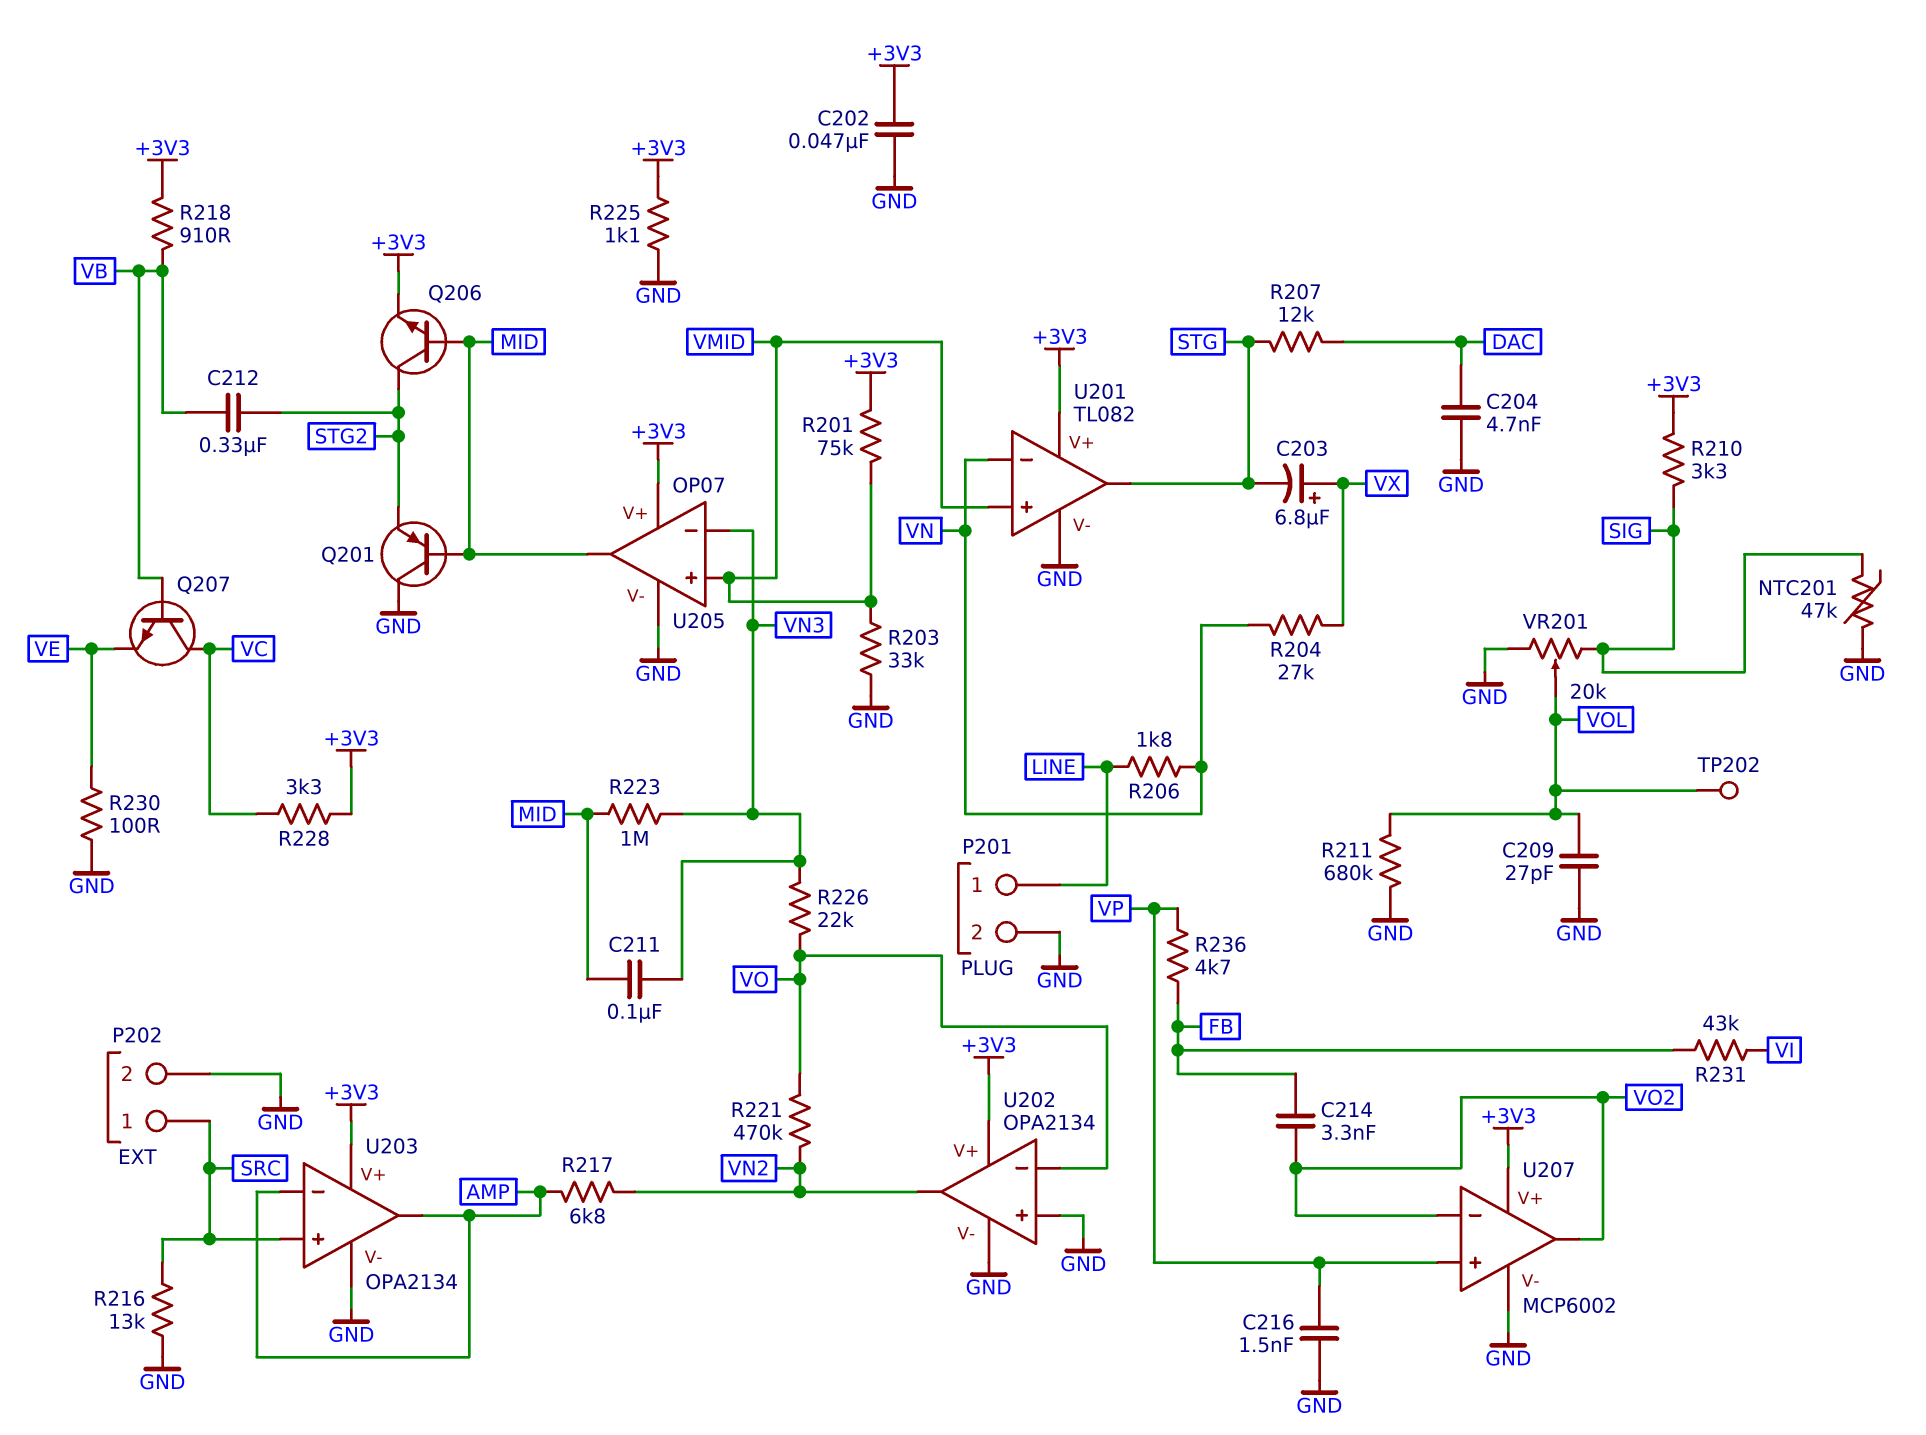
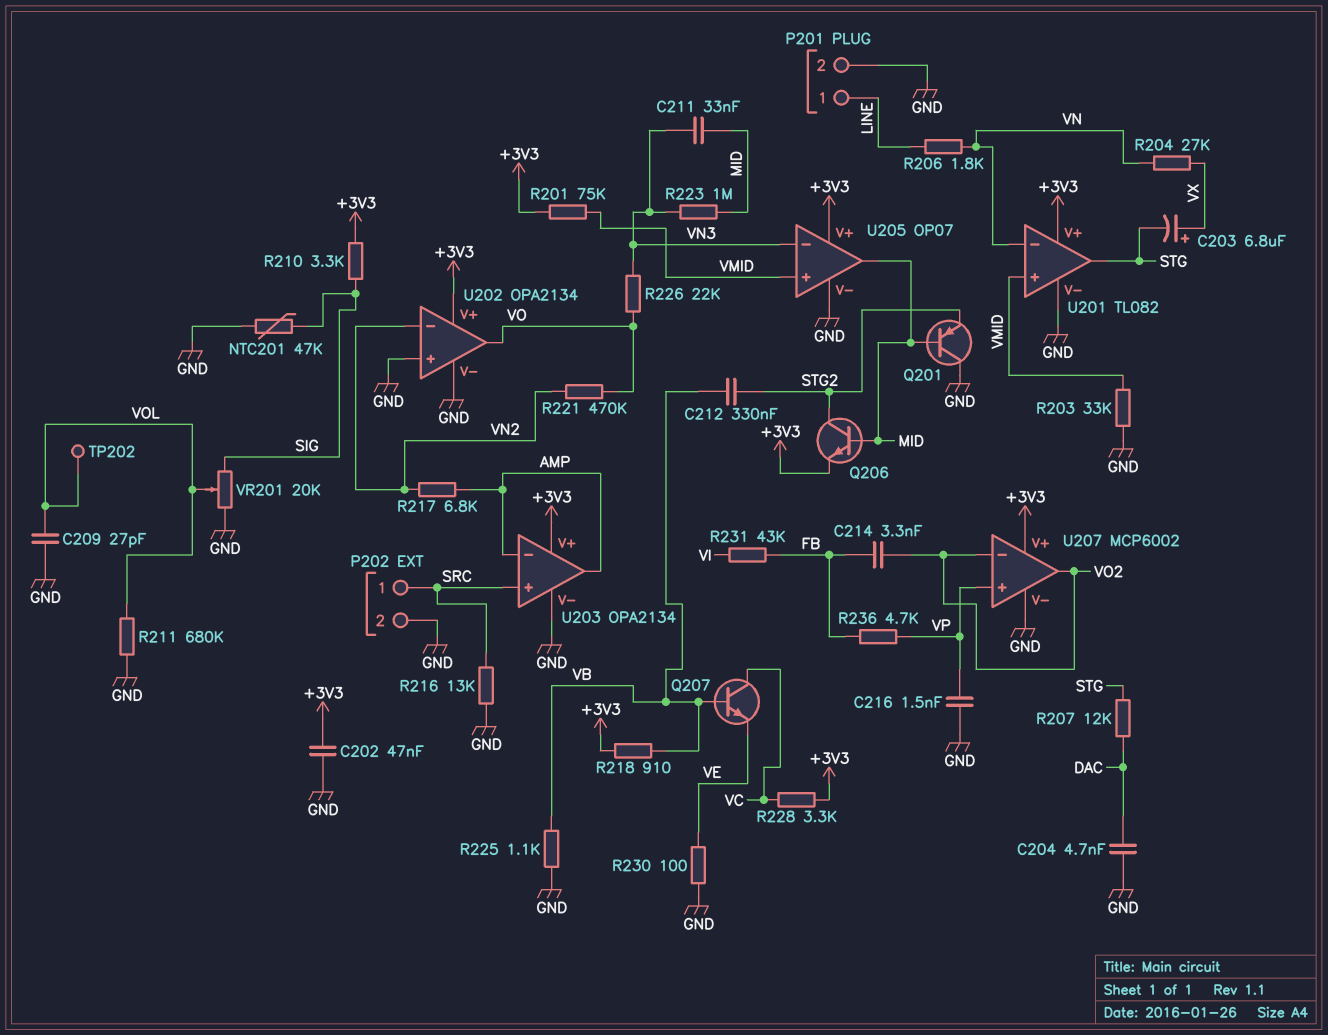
C211: 100nF (MID, VN3) -> 33nF (MID, VN3)
R225: 1.1k (+3V3, GND) -> 1.1k (GND, VB)
U202 pin in-: VO -> VN2
U202 pin out: VN2 -> VO

